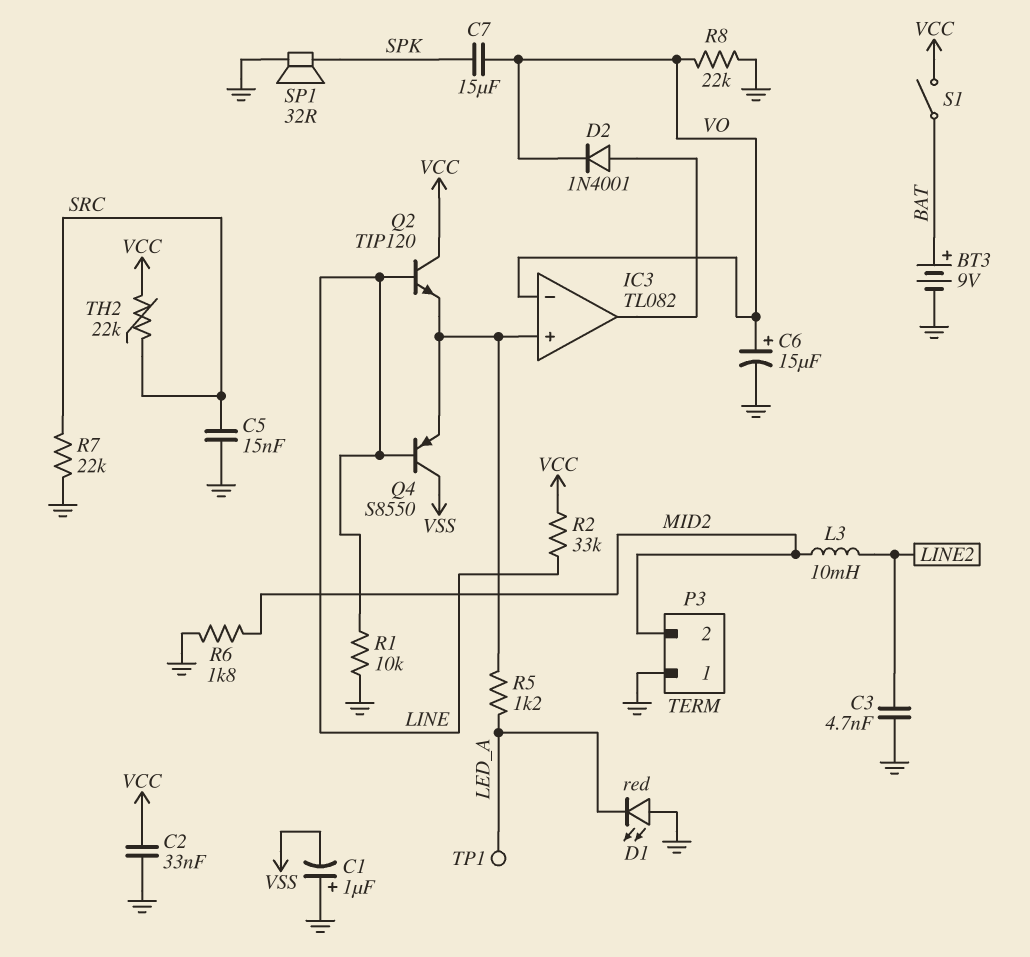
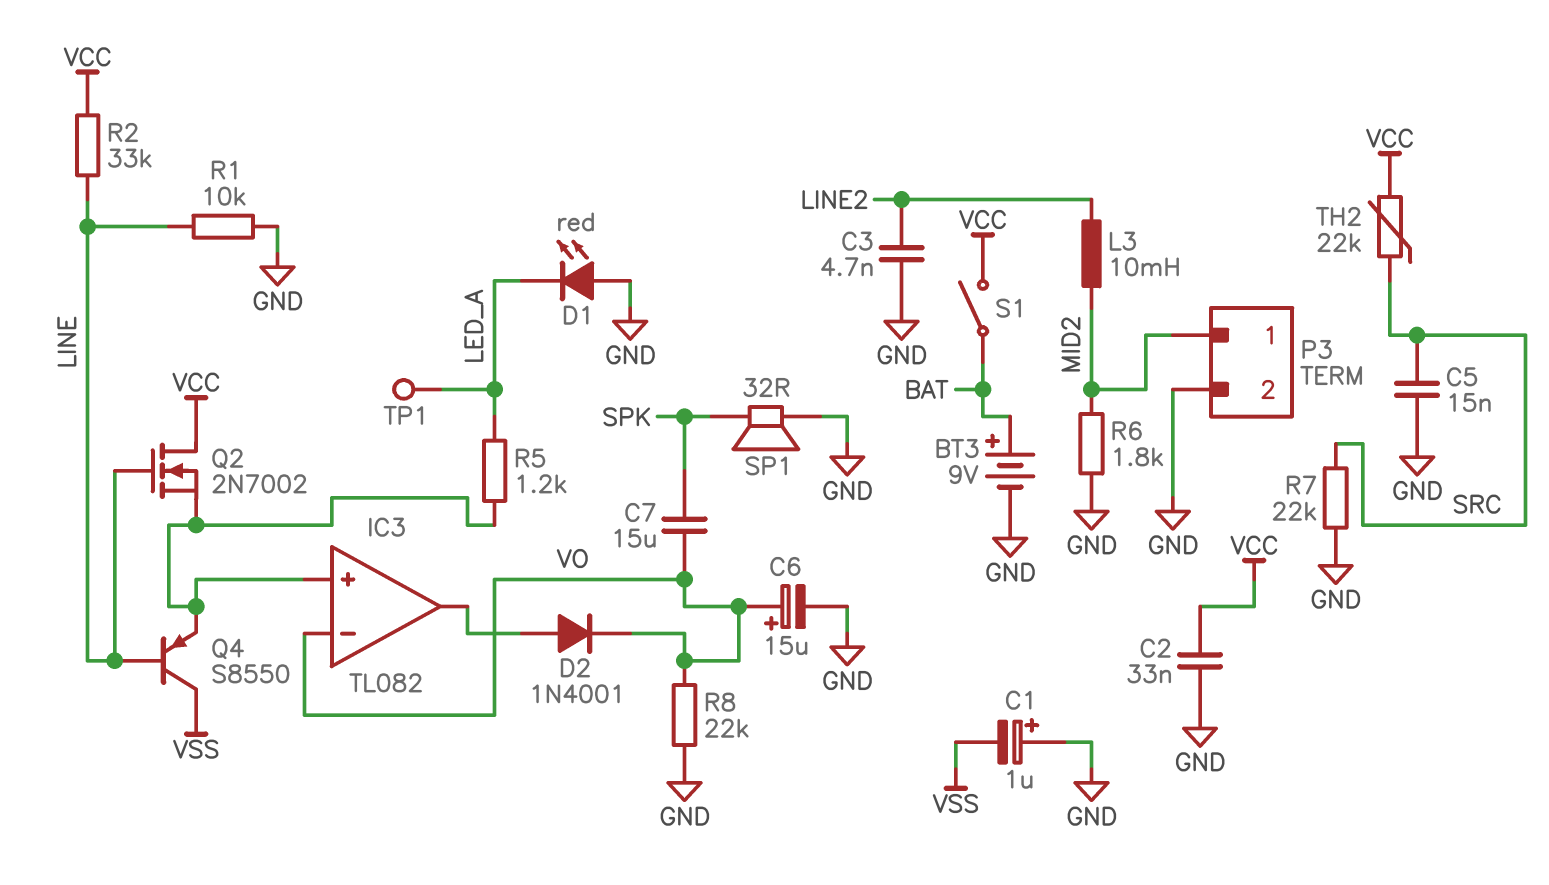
P3 pin 1: GND -> MID2
P3 pin 2: MID2 -> GND
Q2: NPN TIP120 (B LINE, C VCC, E IC3/in+) -> NMOS 2N7002 (G LINE, D VCC, S IC3/in+)

